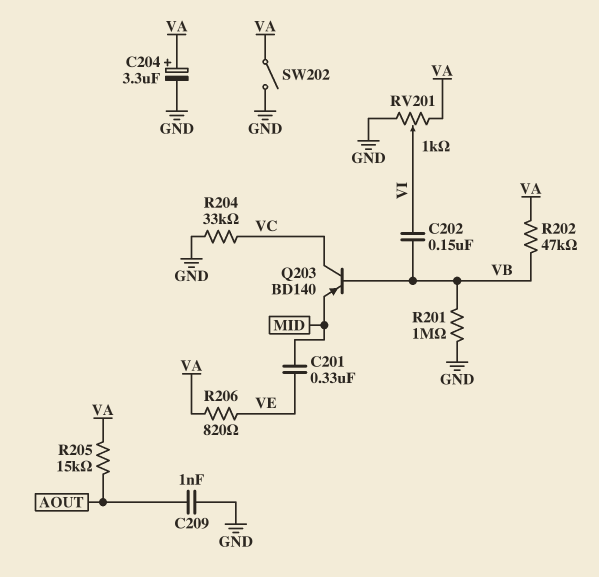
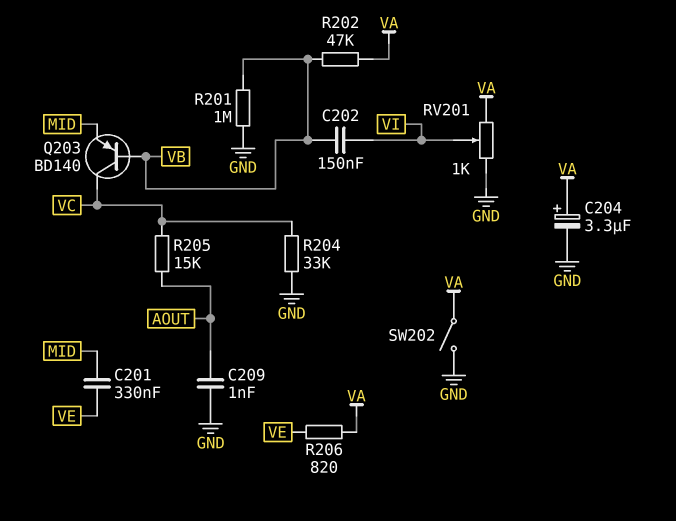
R205: 15k (AOUT, VA) -> 15k (AOUT, VC)

